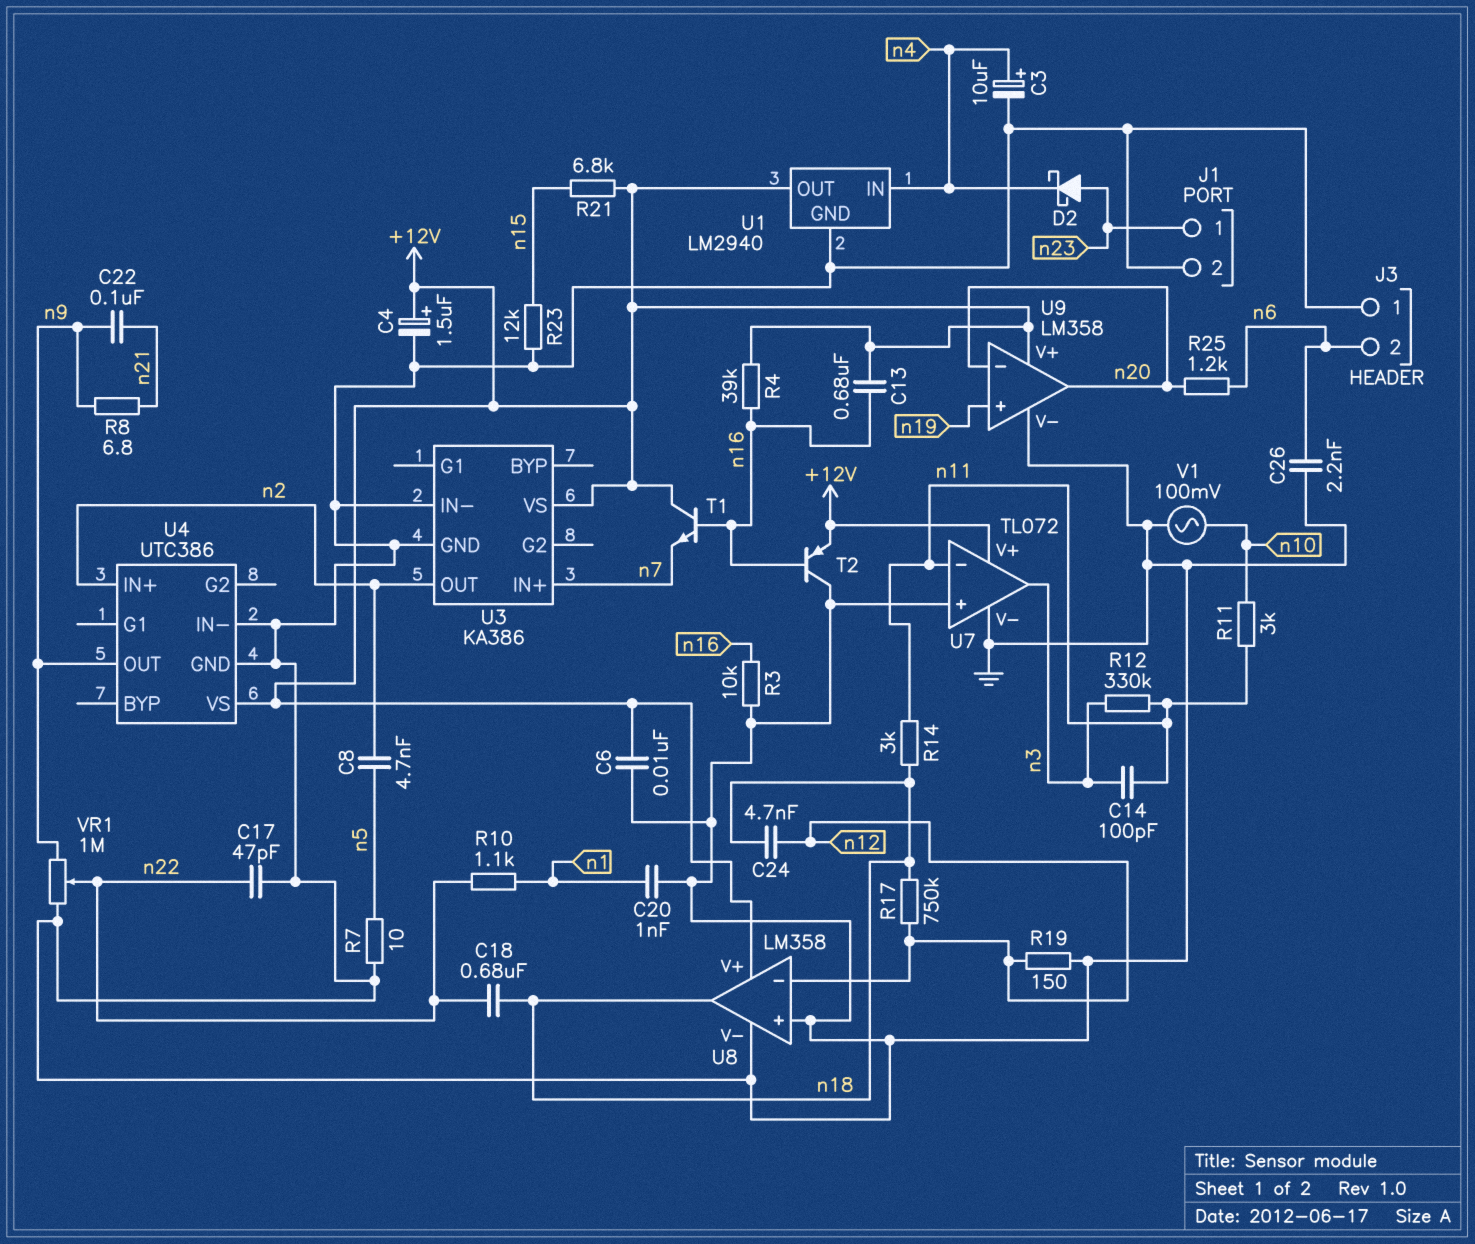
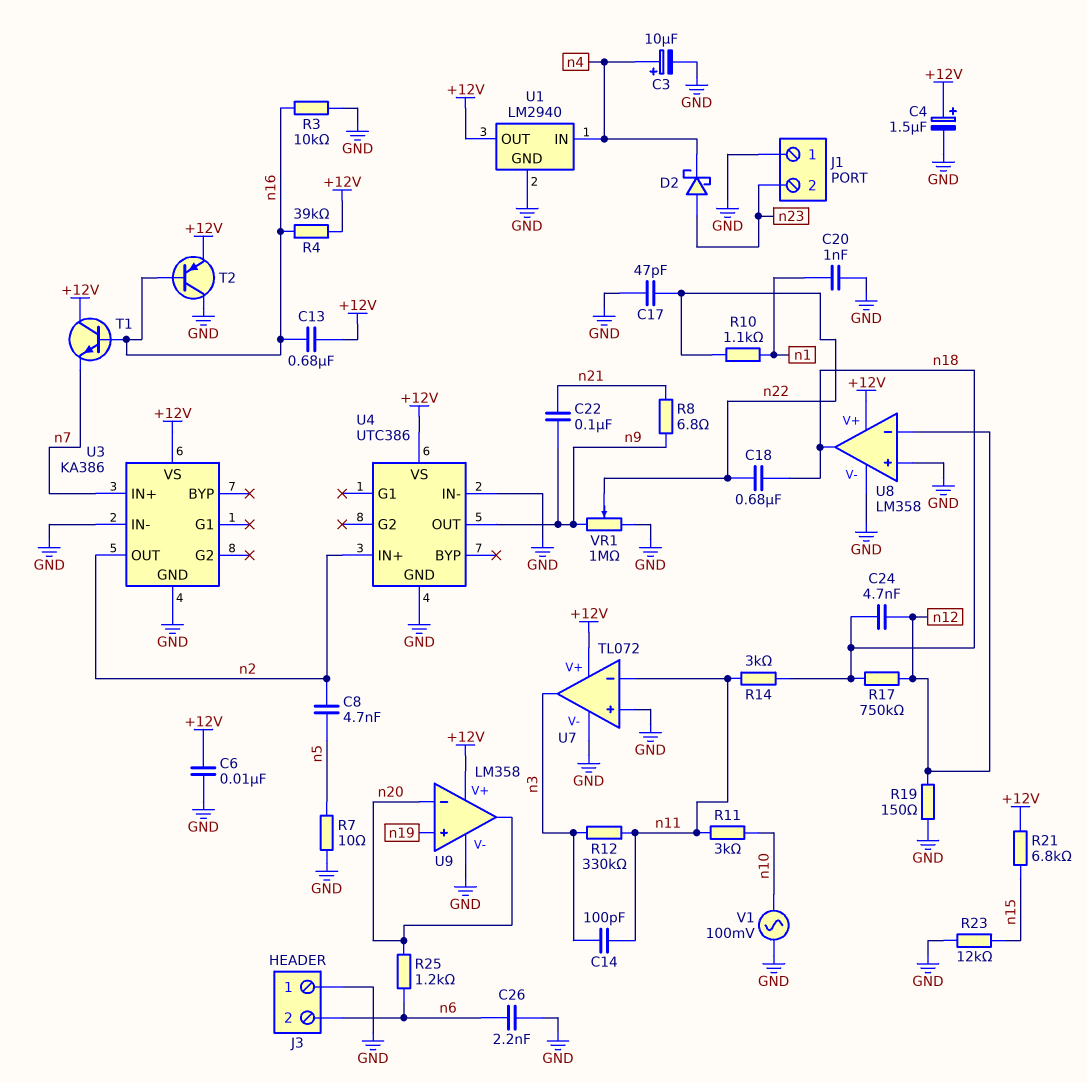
J1 pin 1: n23 -> GND
J1 pin 2: GND -> n23

